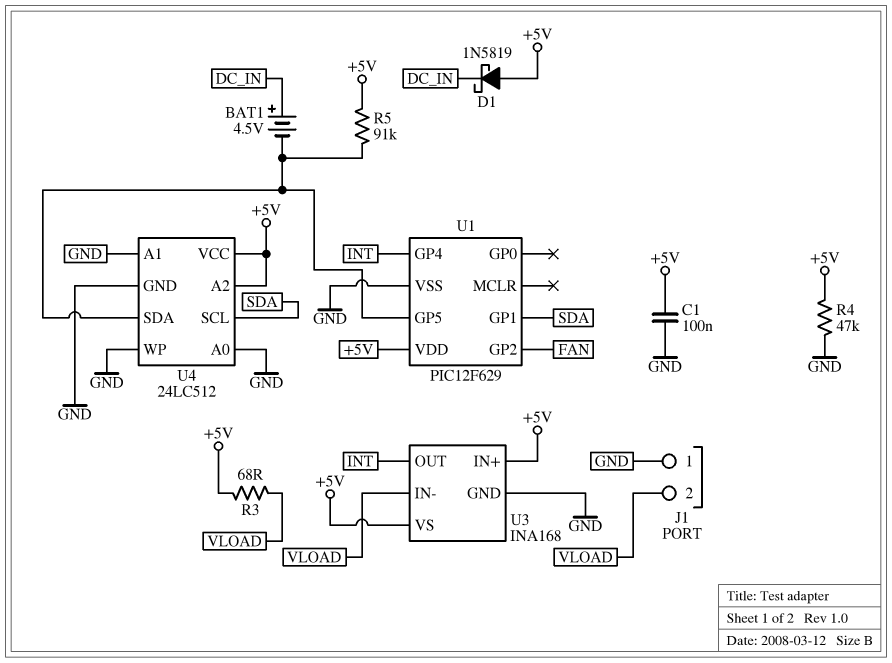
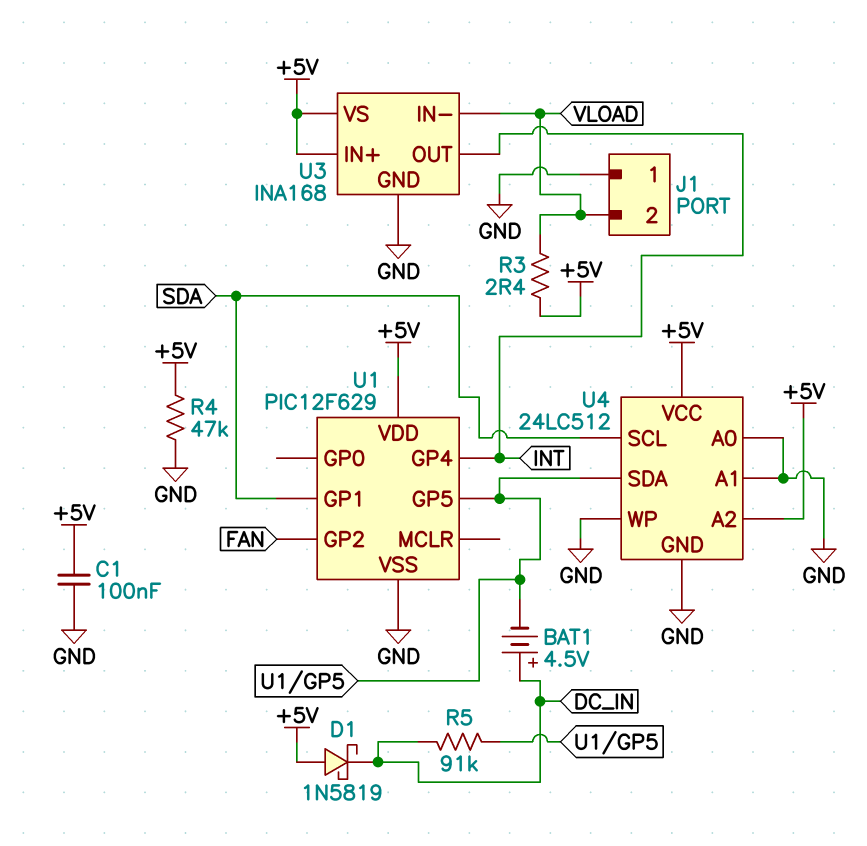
R3: 68 (+5V, VLOAD) -> 2.4 (+5V, VLOAD)
R5: 91k (+5V, U1/GP5) -> 91k (DC_IN, U1/GP5)

